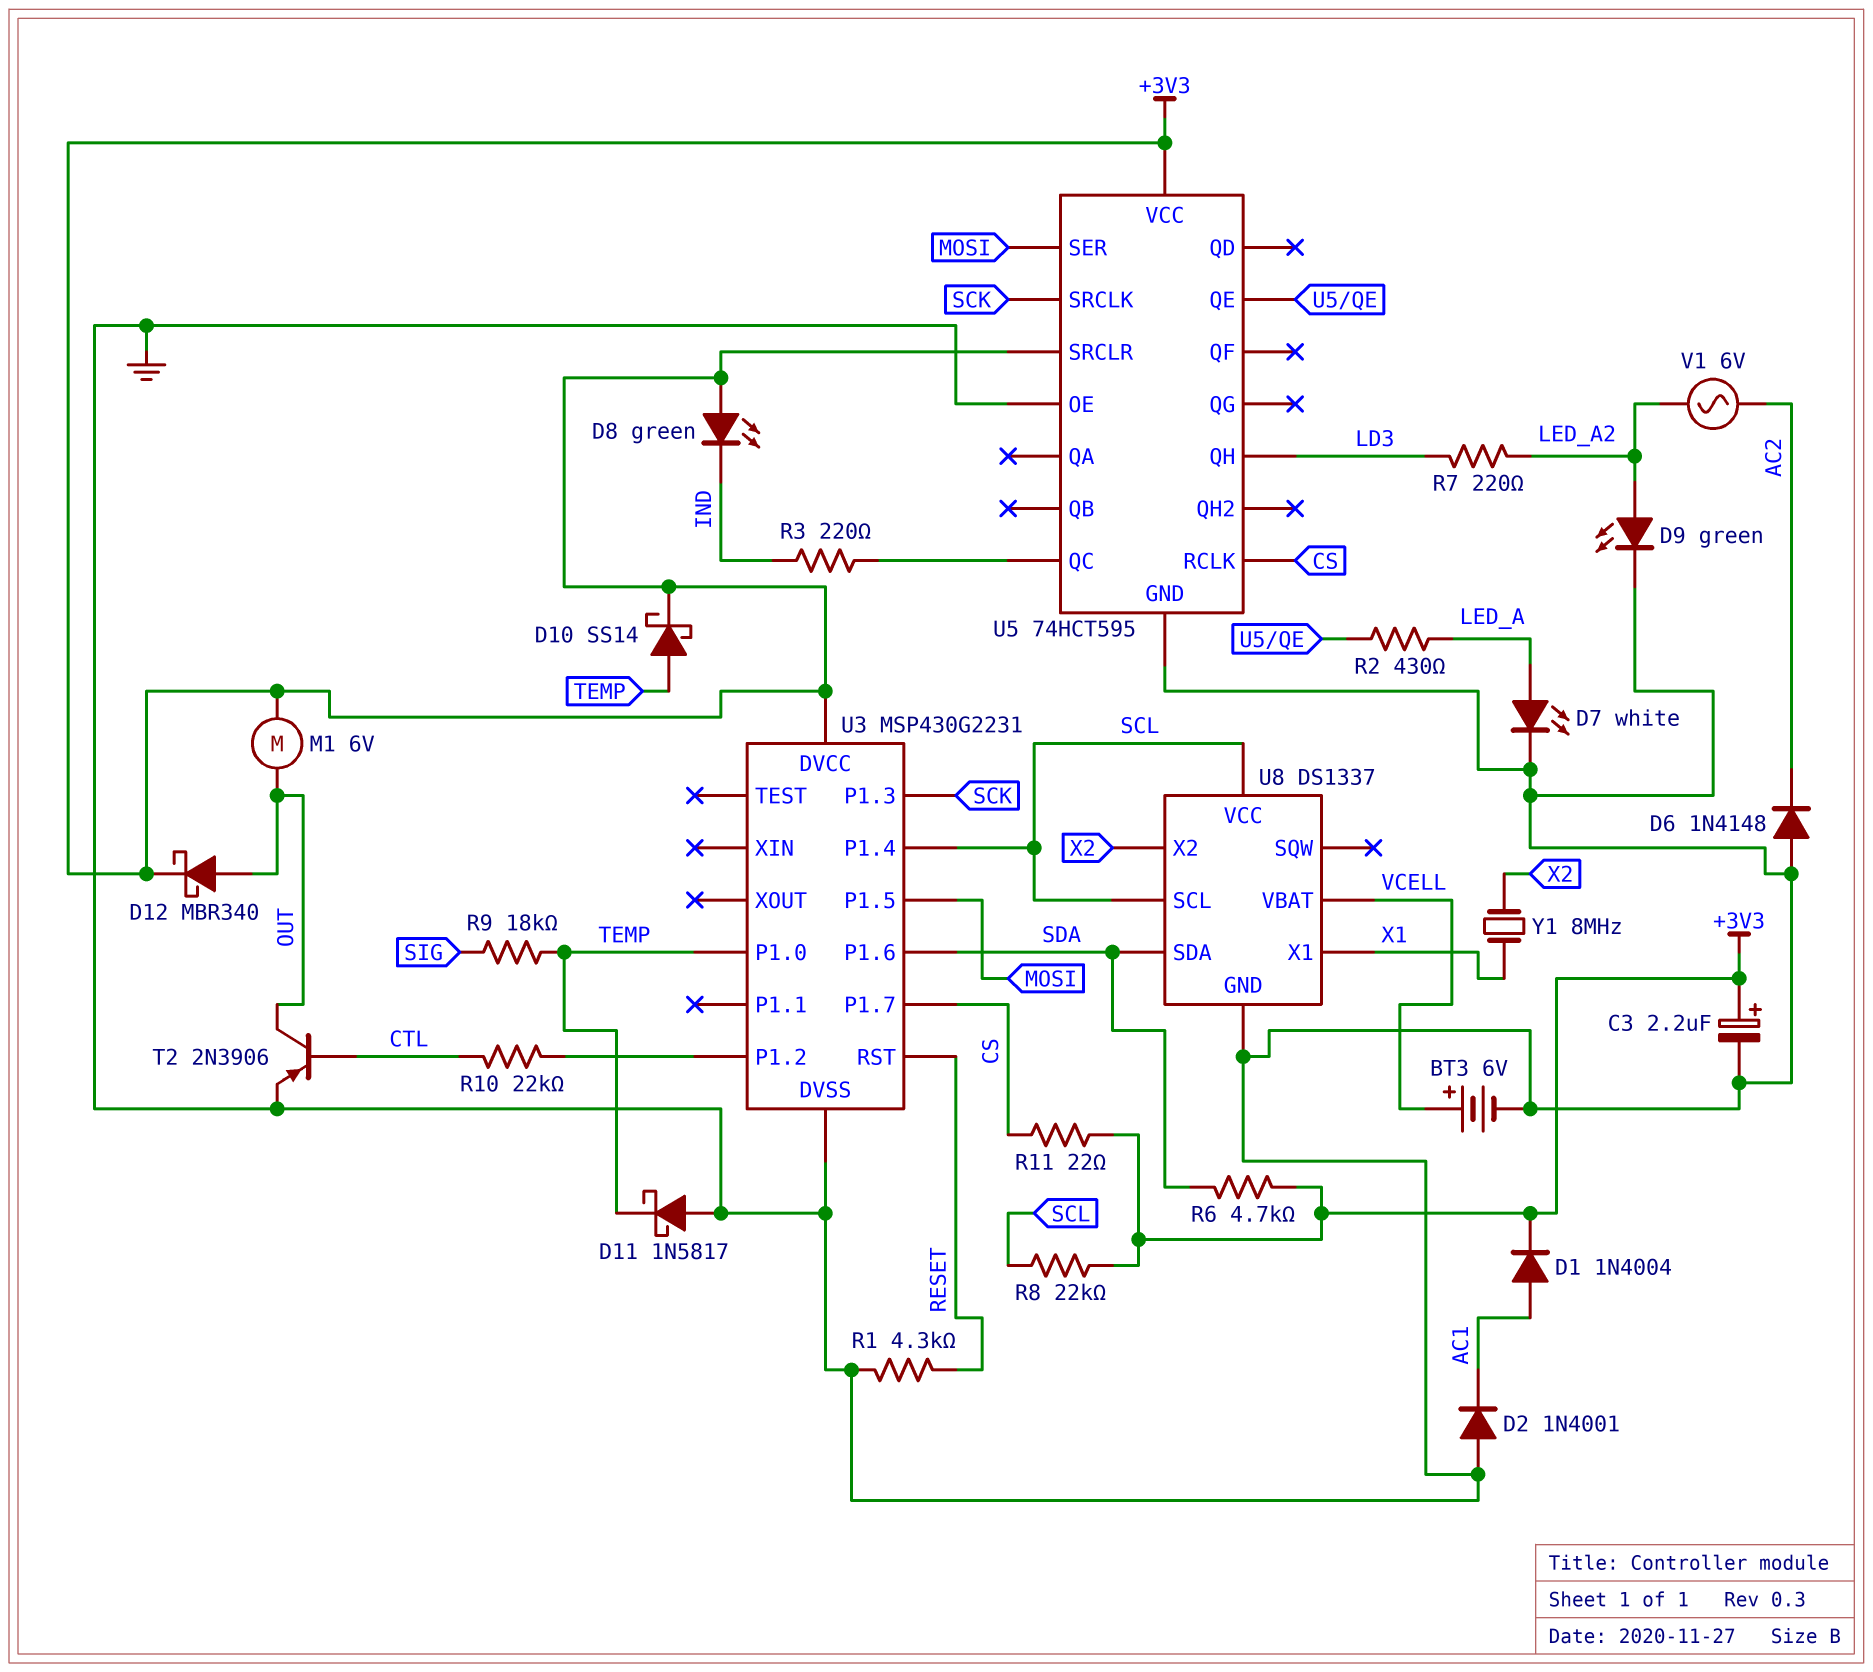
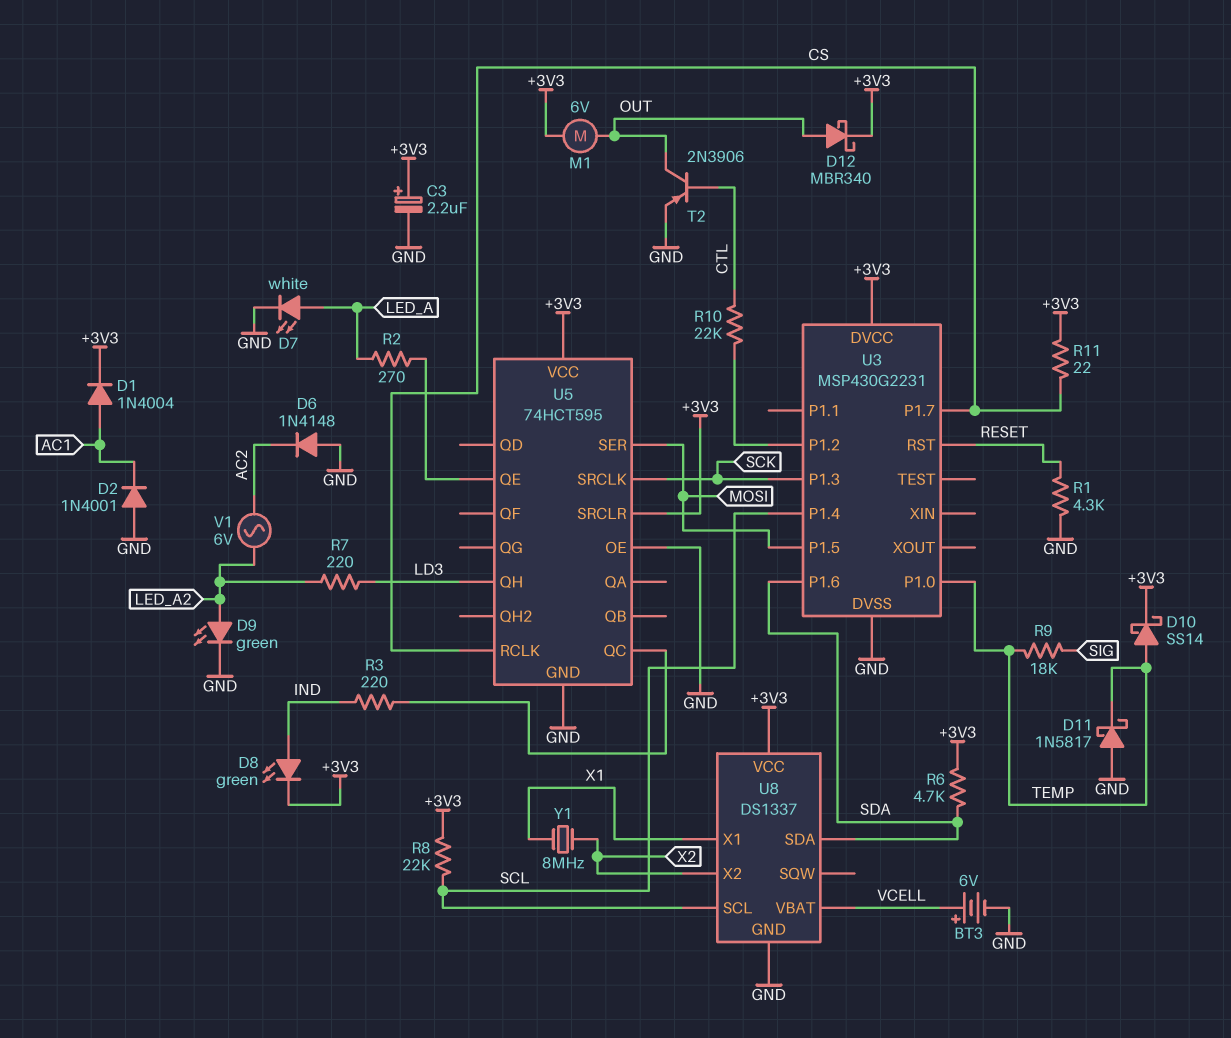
D8: LED green (A +3V3, K IND) -> LED green (A IND, K +3V3)
R2: 430 (LED_A, U5/QE) -> 270 (LED_A, U5/QE)
U8 pin VCC: SCL -> +3V3

